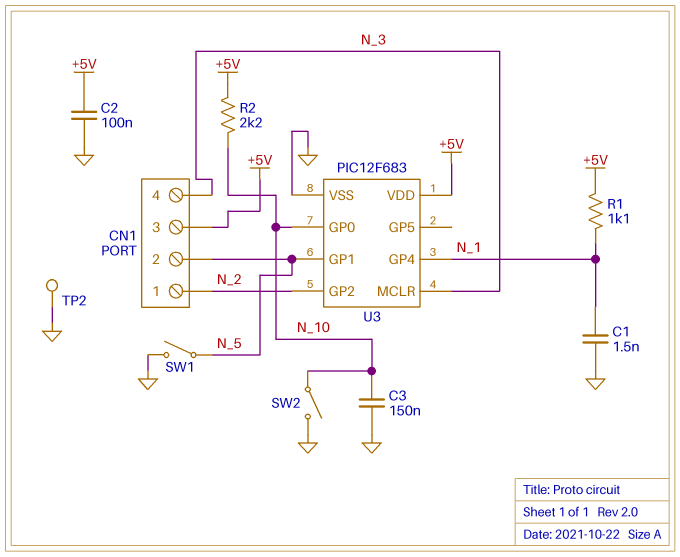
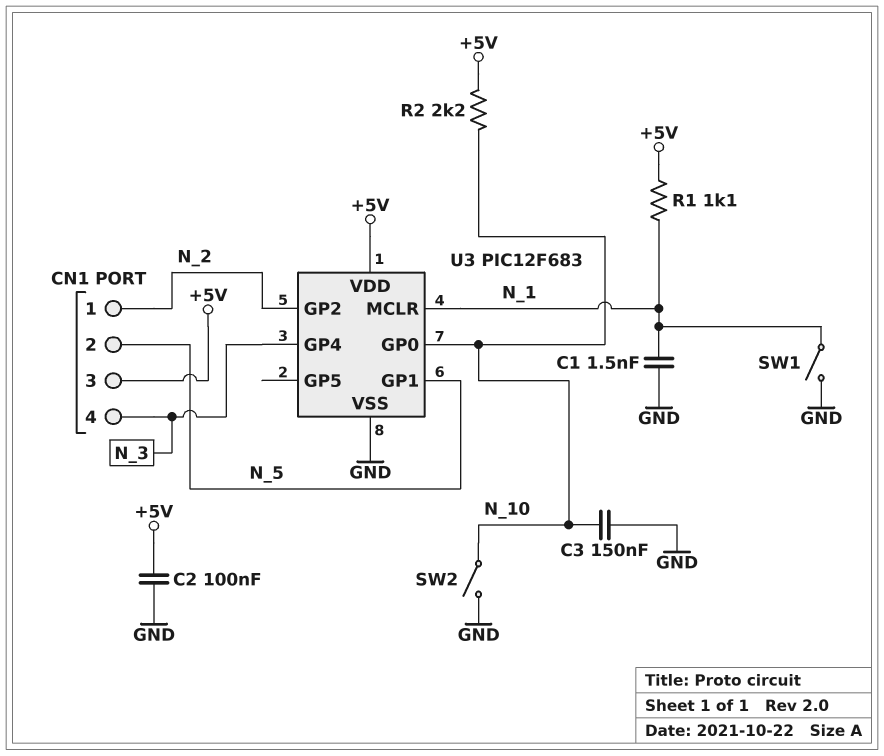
SW1: switch (GND, N_5) -> switch (GND, N_1)
TP2: test point (GND) -> none
U3 pin GP4: N_1 -> N_3
U3 pin MCLR: N_3 -> N_1

